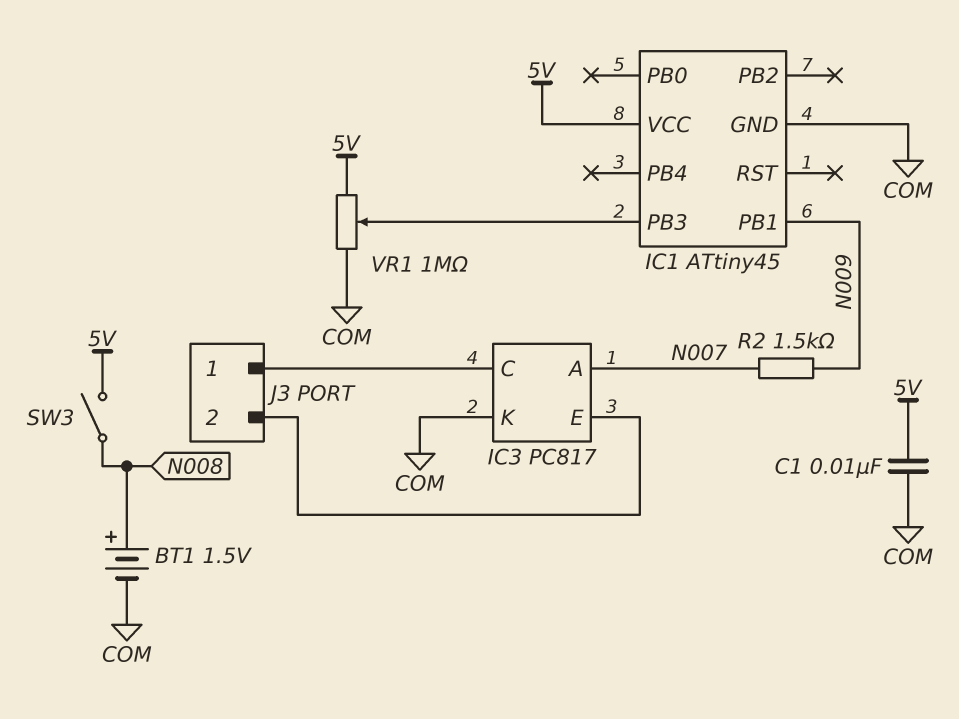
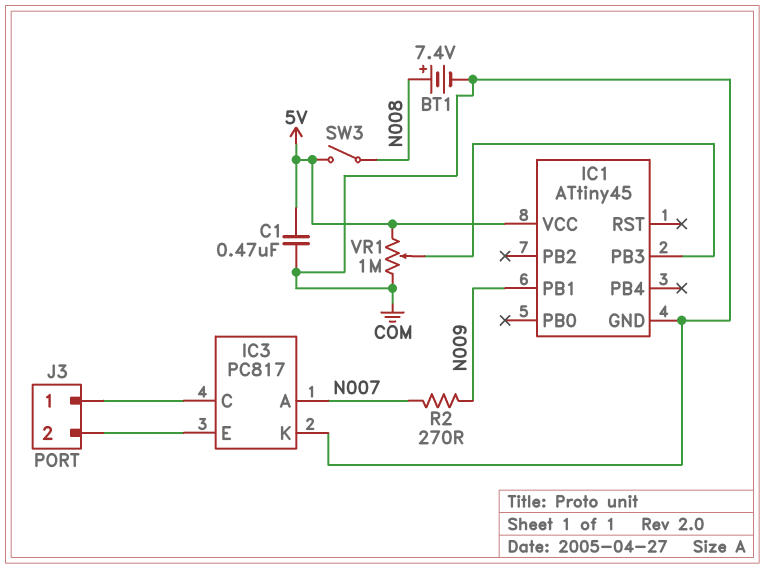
BT1: 1.5V (plus N008, minus COM) -> 7.4V (plus N008, minus COM)
C1: 10nF (5V, COM) -> 470nF (5V, COM)
R2: 1.5k (N007, N009) -> 270 (N007, N009)

